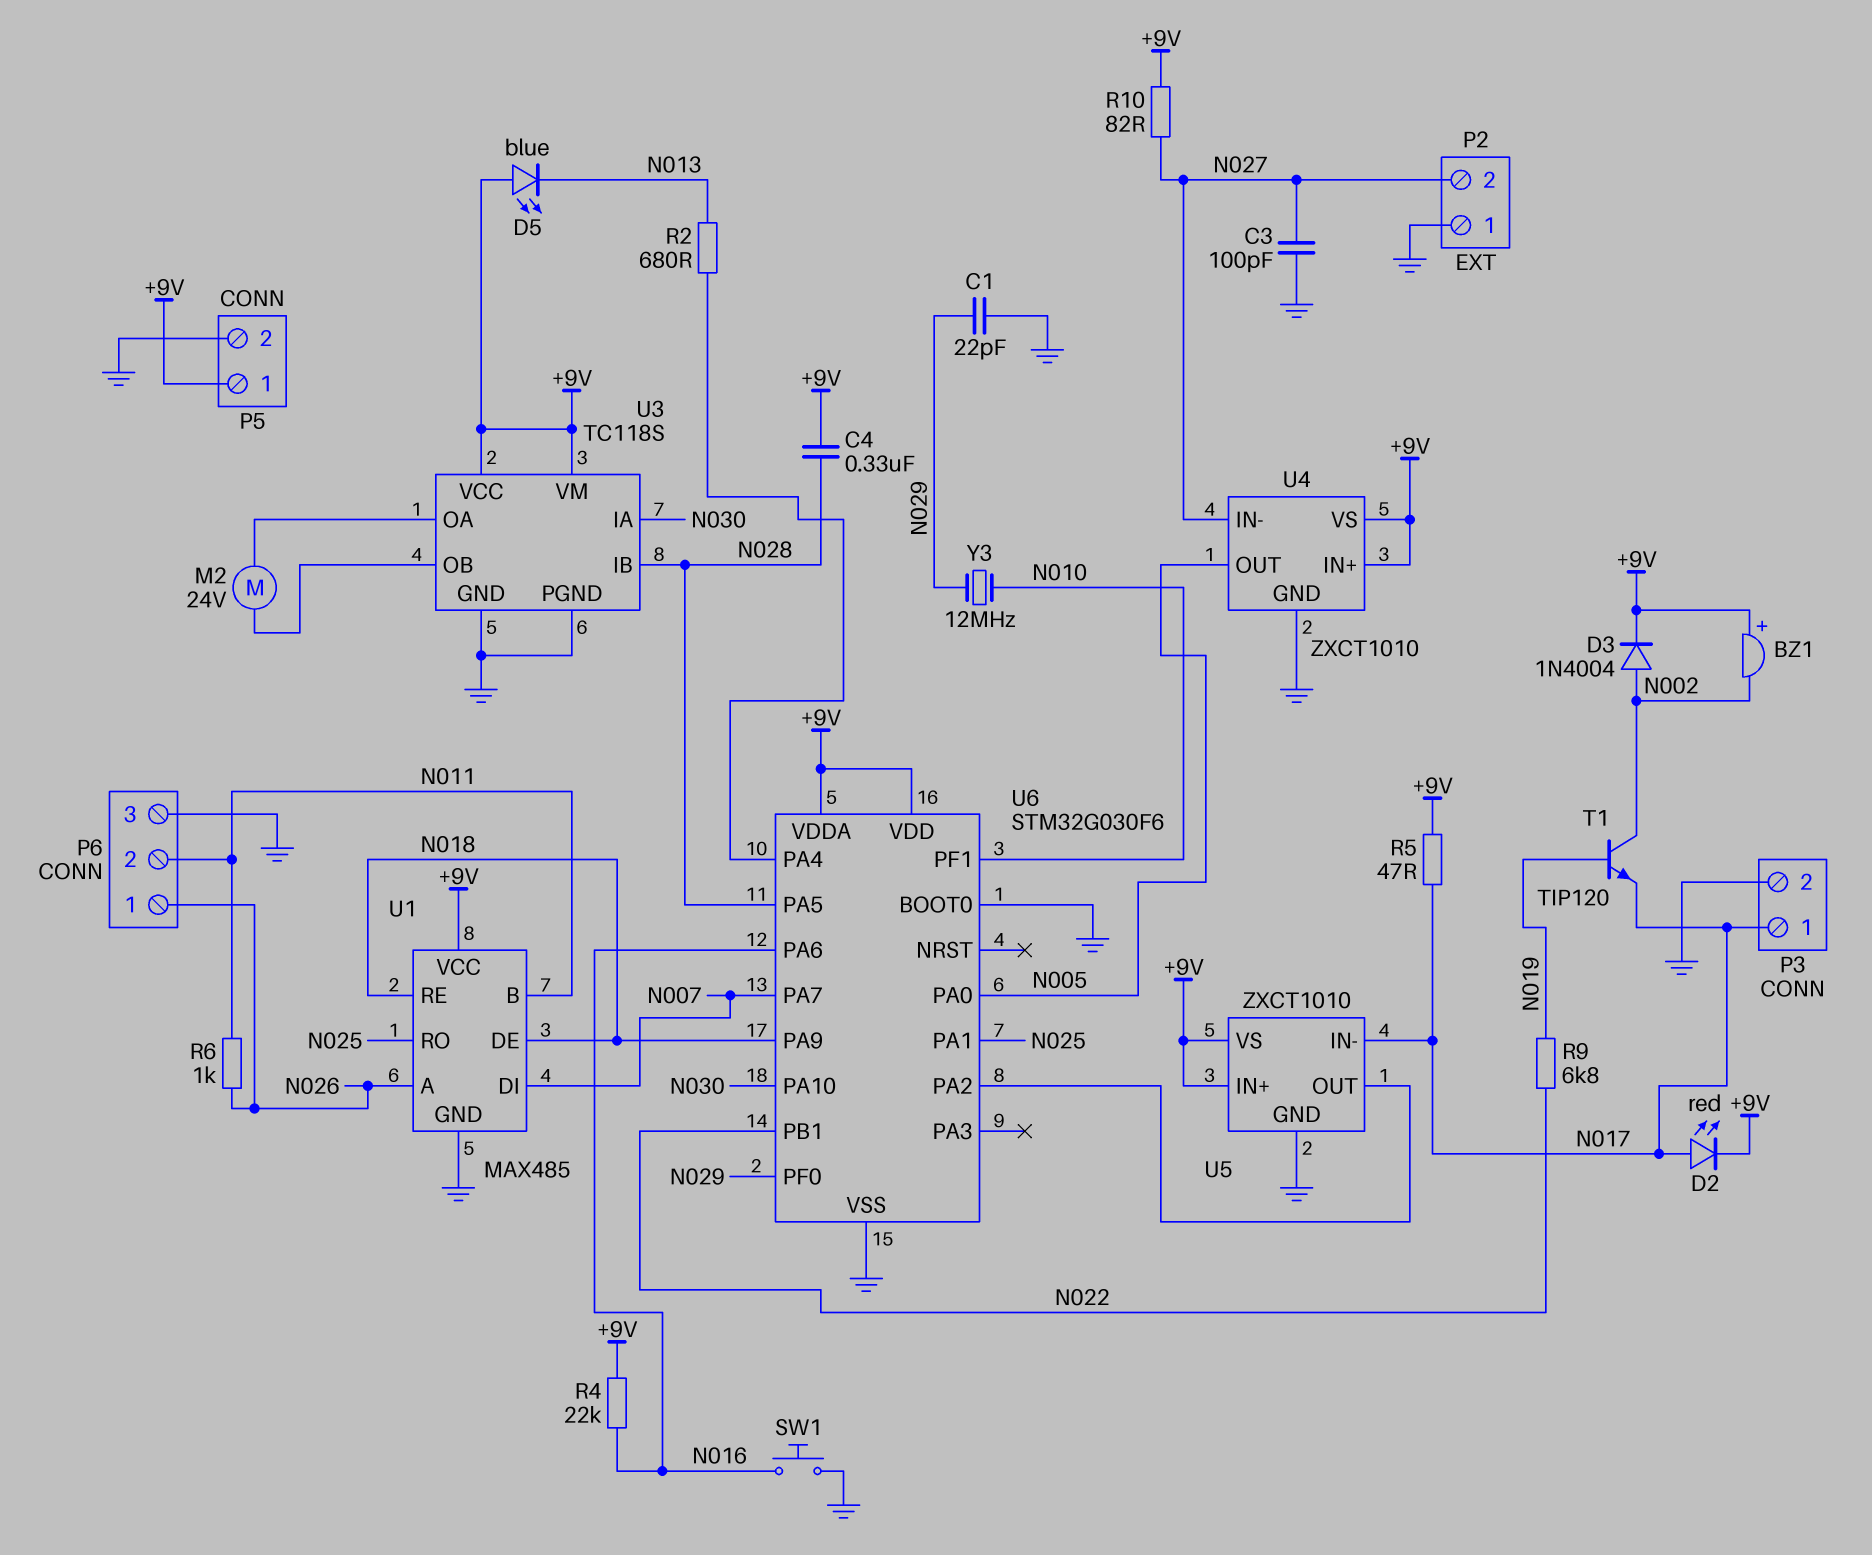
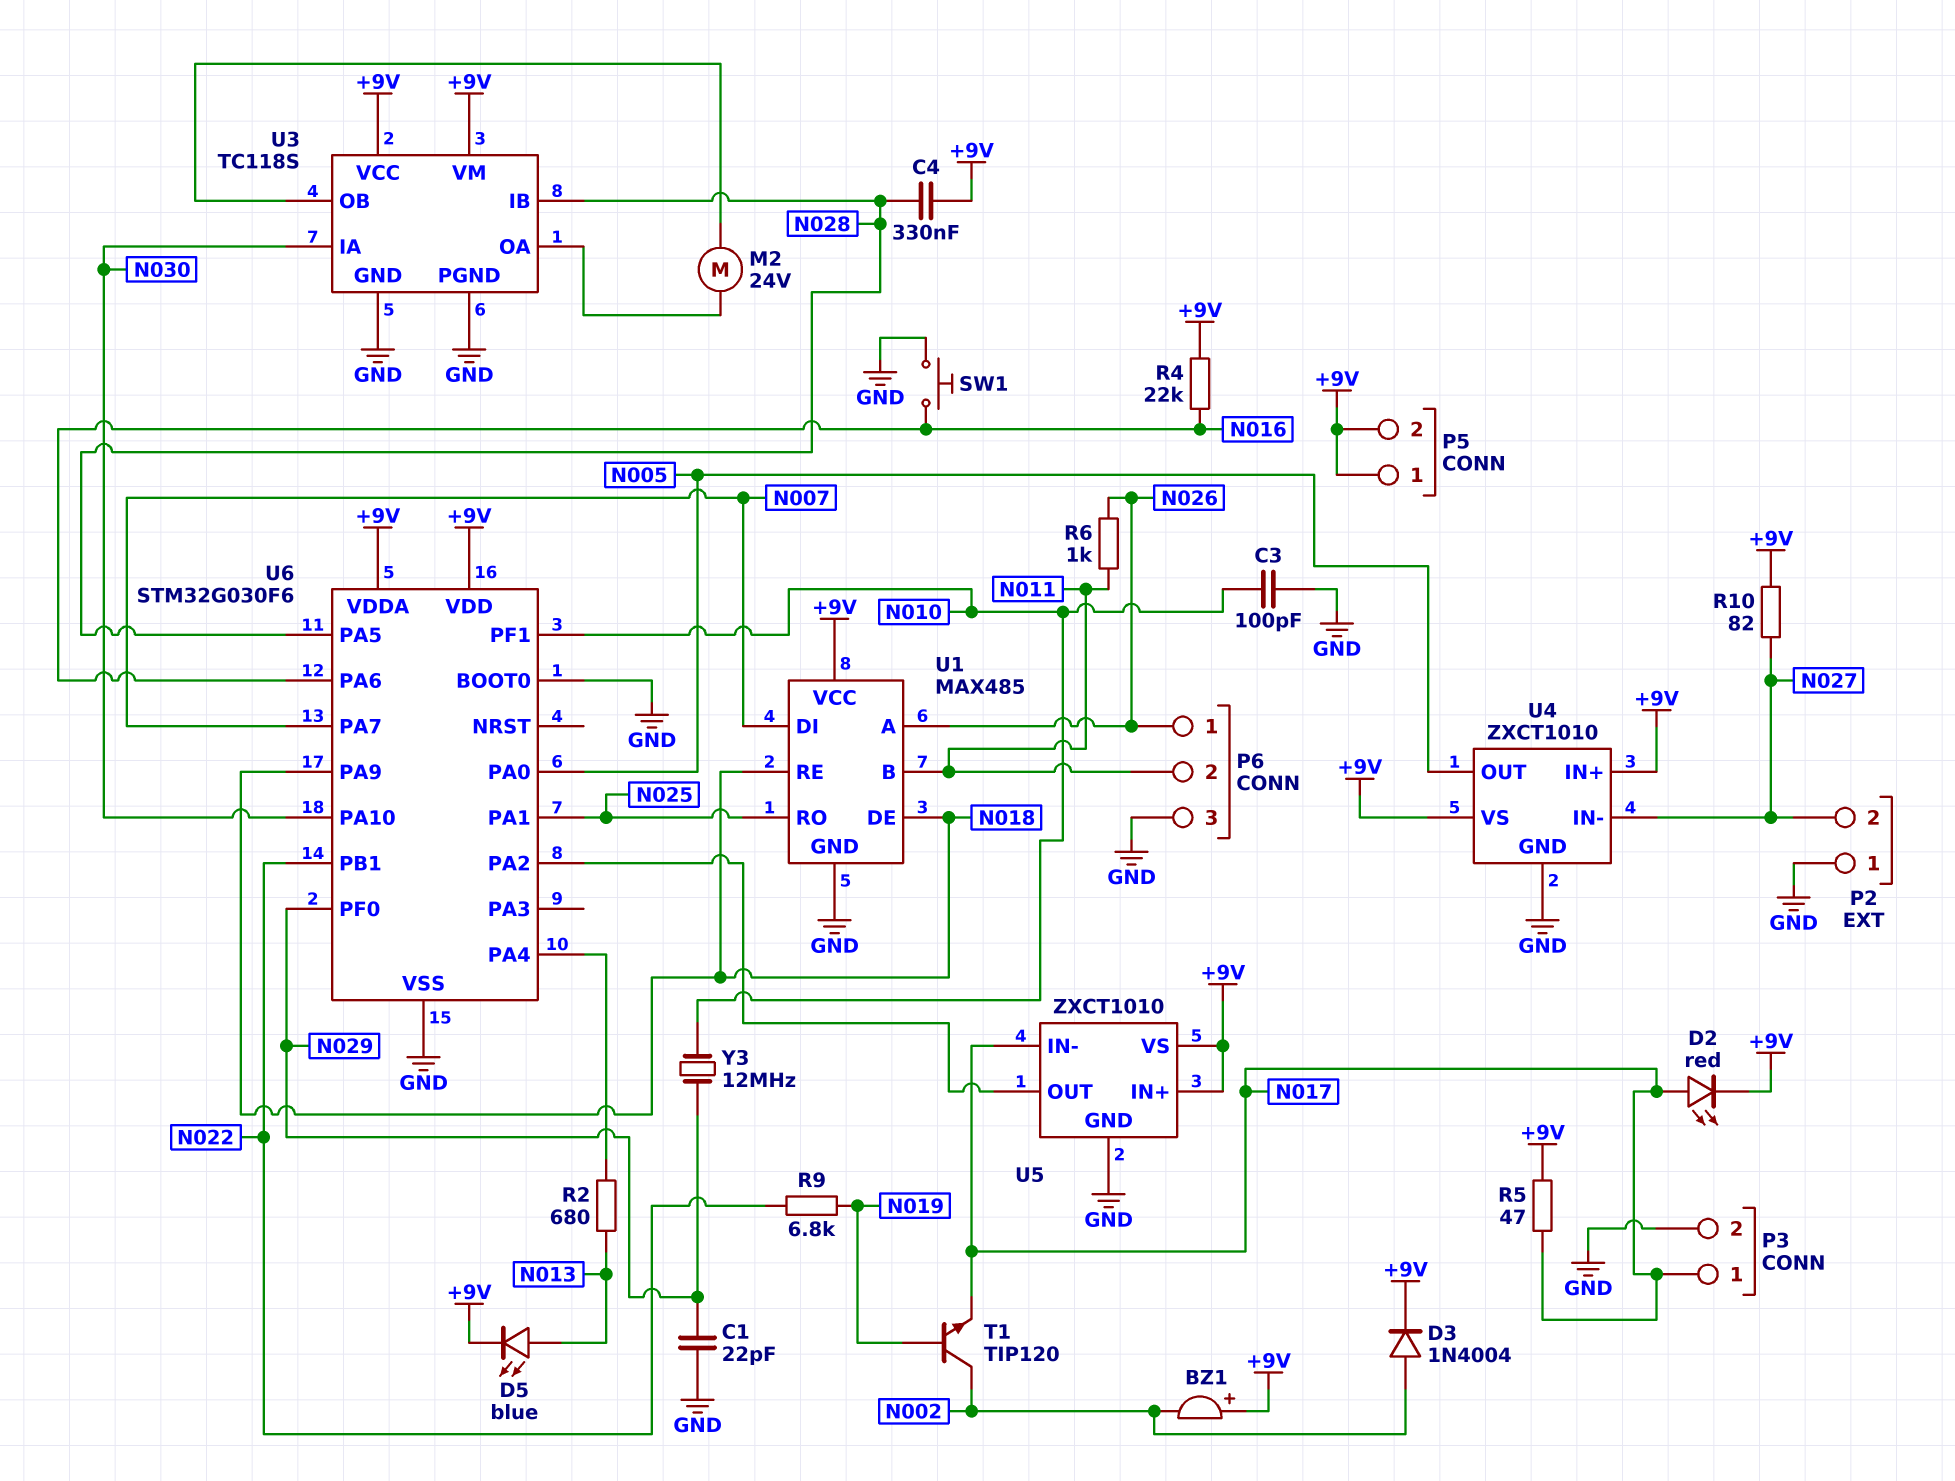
C3: 100pF (GND, N027) -> 100pF (GND, N010)
D5: LED blue (A +9V, K N013) -> LED blue (A N013, K +9V)
P5 pin 2: GND -> +9V

